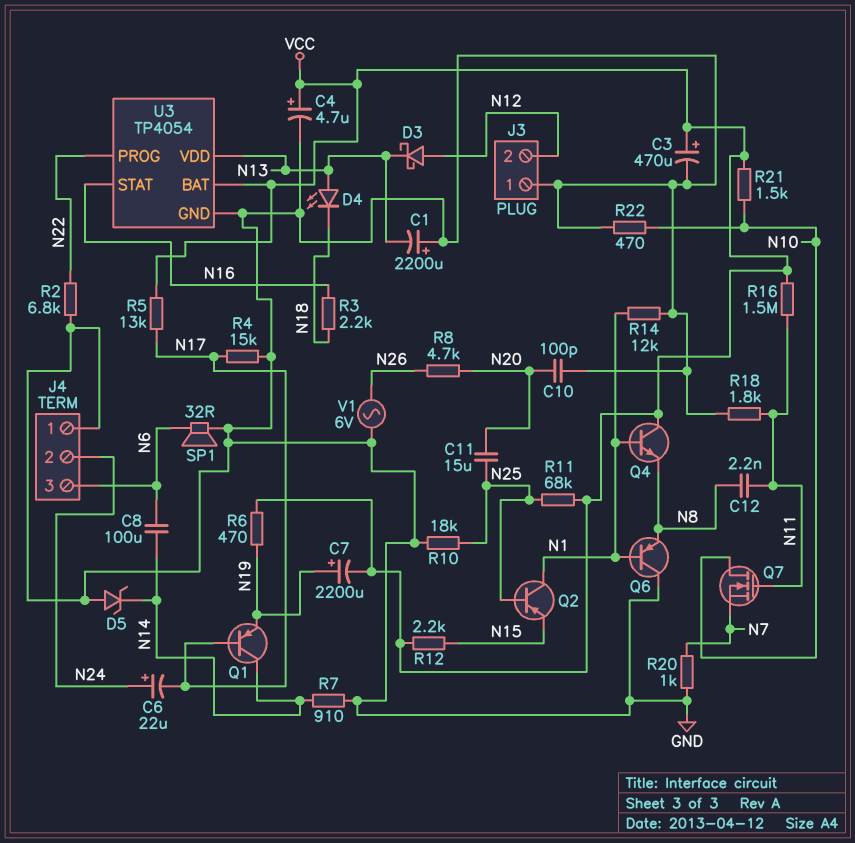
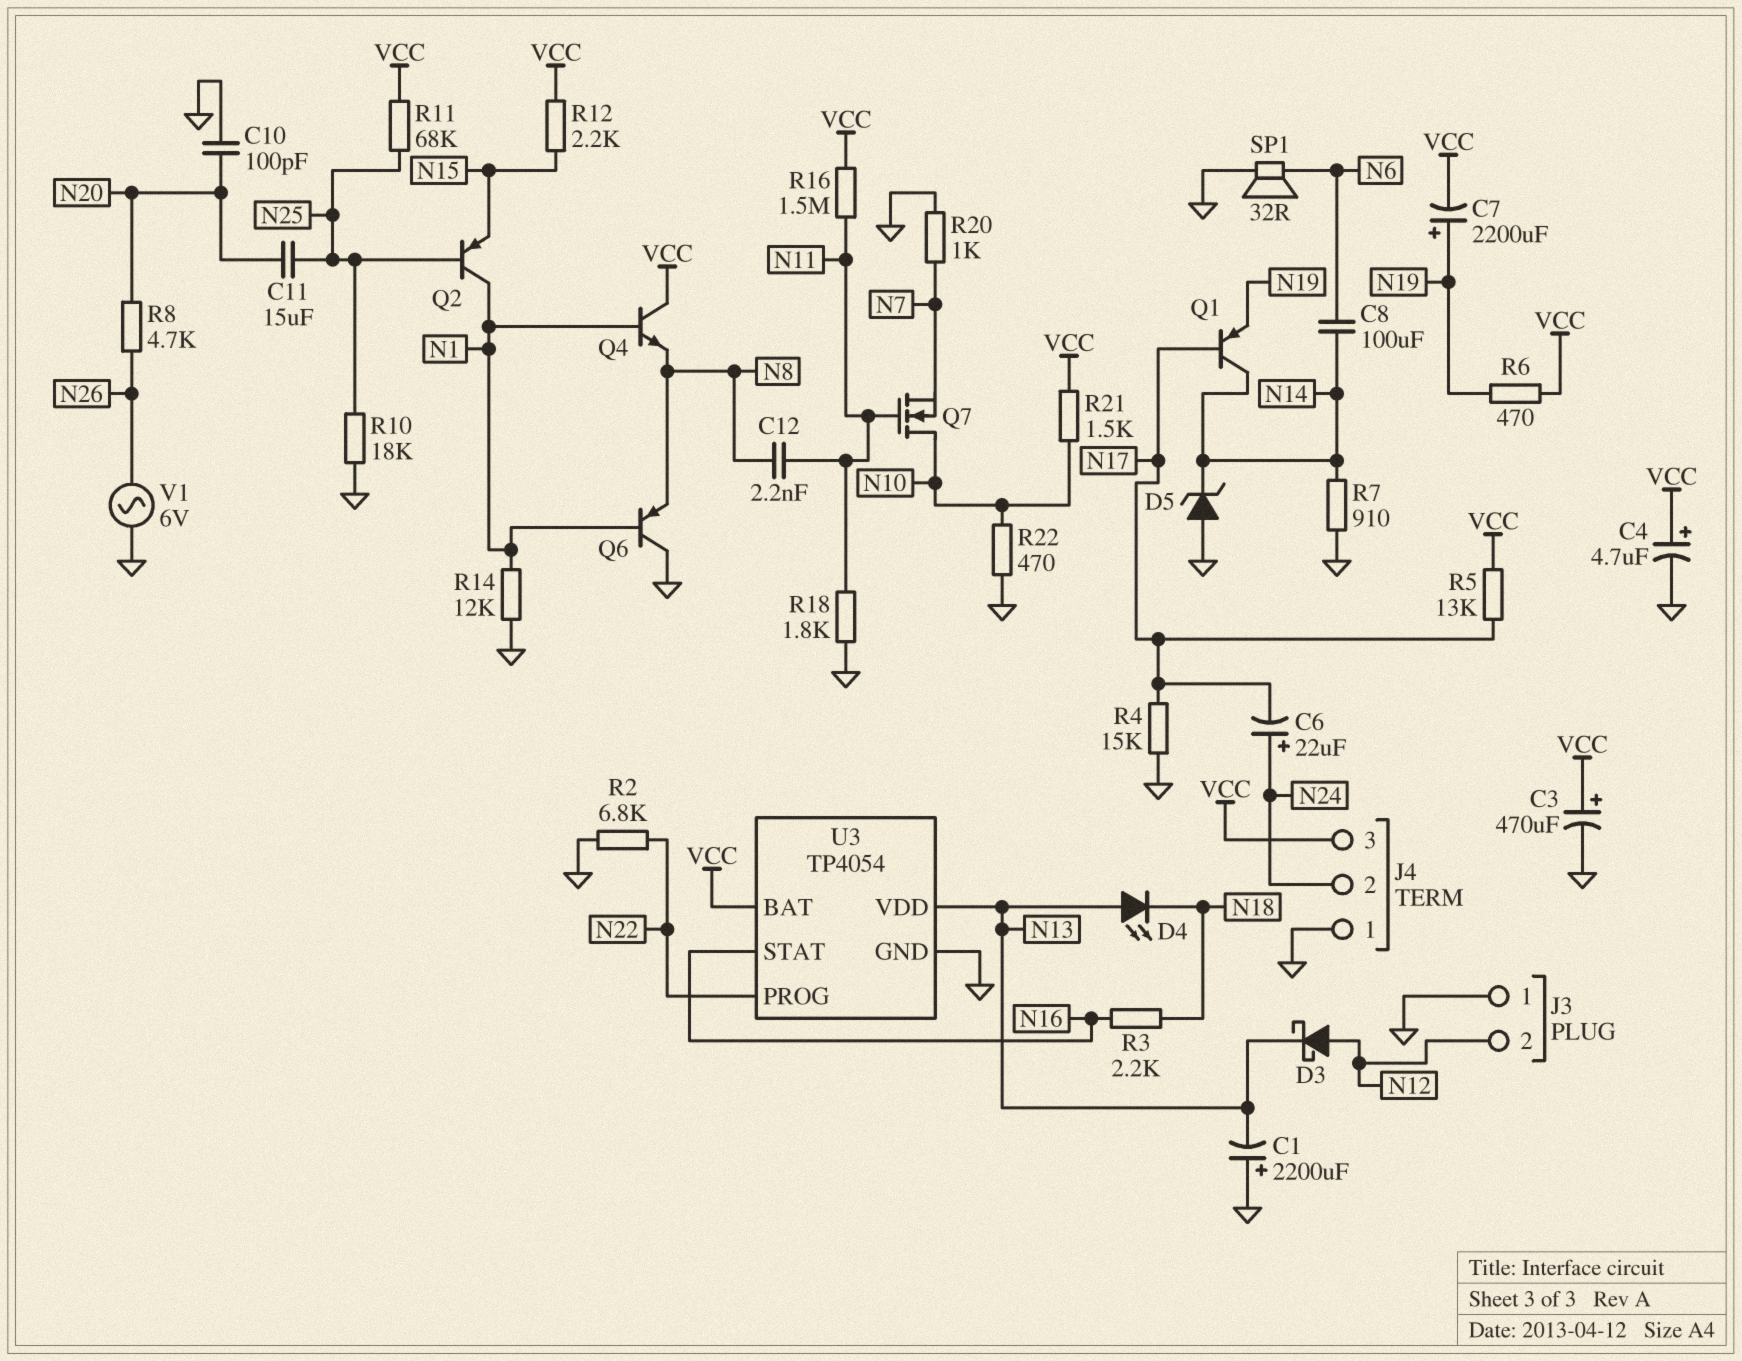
J4 pin 3: N6 -> VCC

